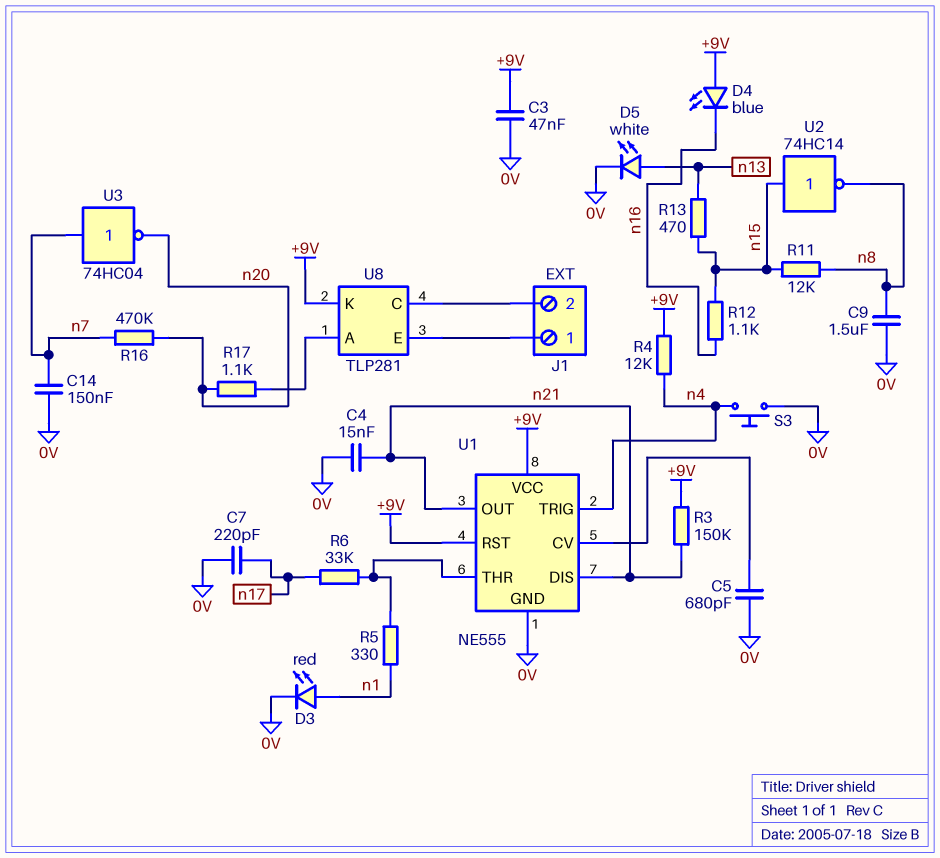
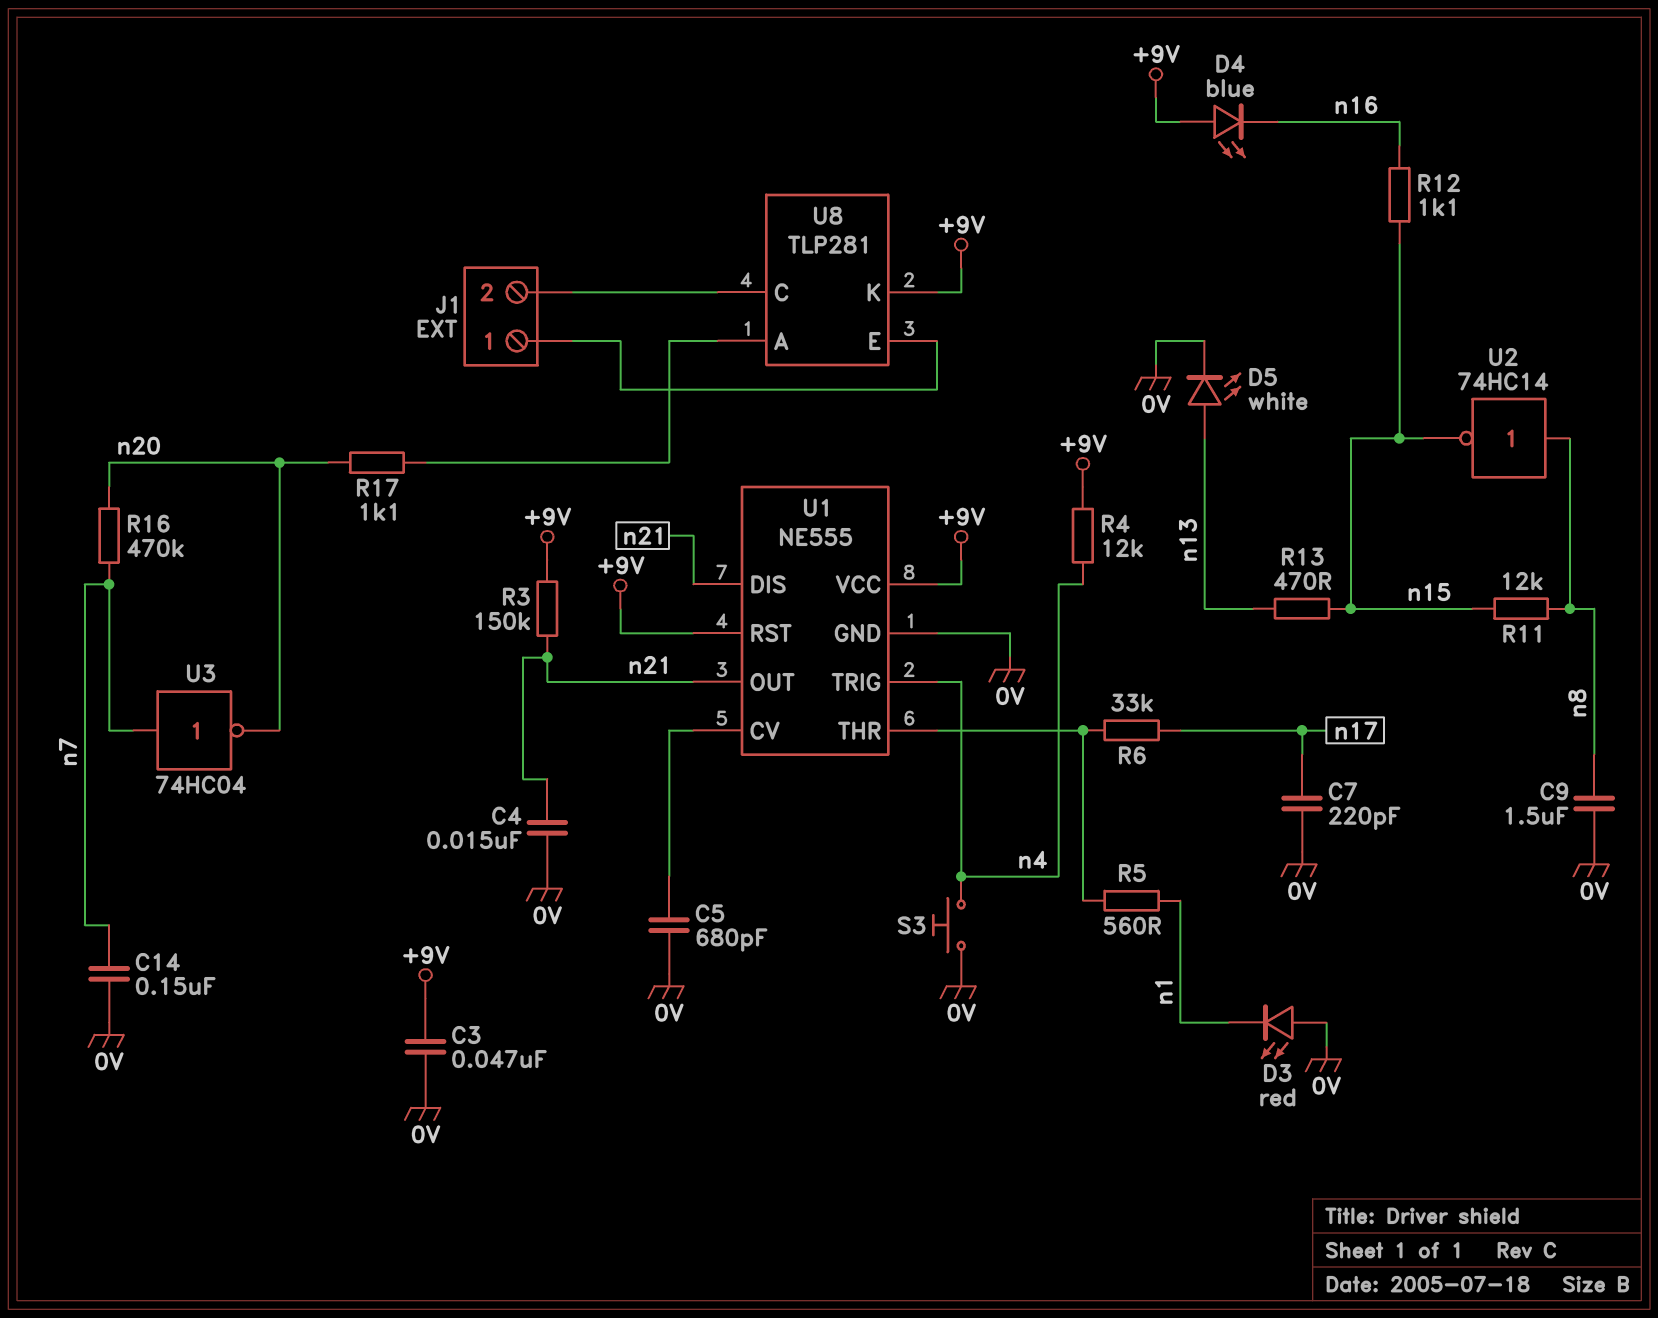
D3: LED red (A n1, K 0V) -> LED red (A 0V, K n1)
R5: 330 (U1/THR, n1) -> 560 (U1/THR, n1)
U2: NOT 74HC14 (in n15, out n8) -> NOT 74HC14 (in n8, out n15)

